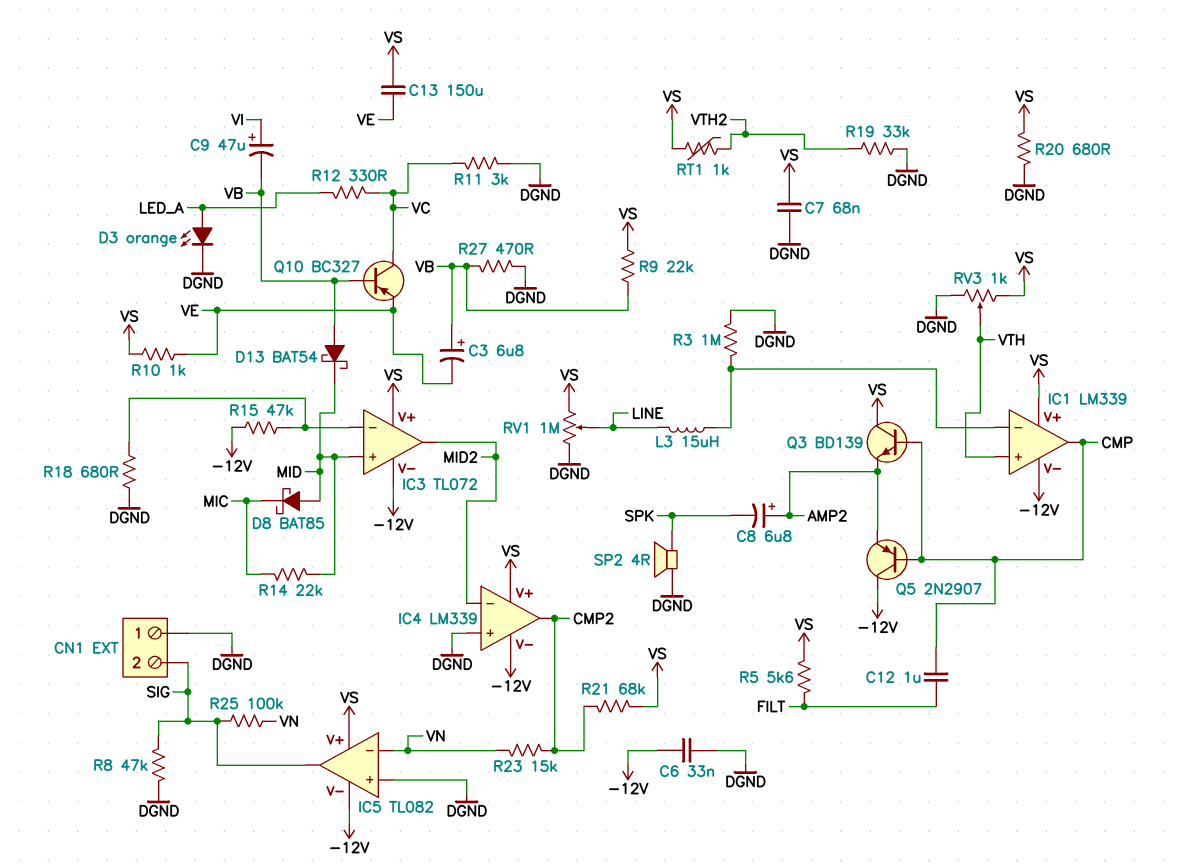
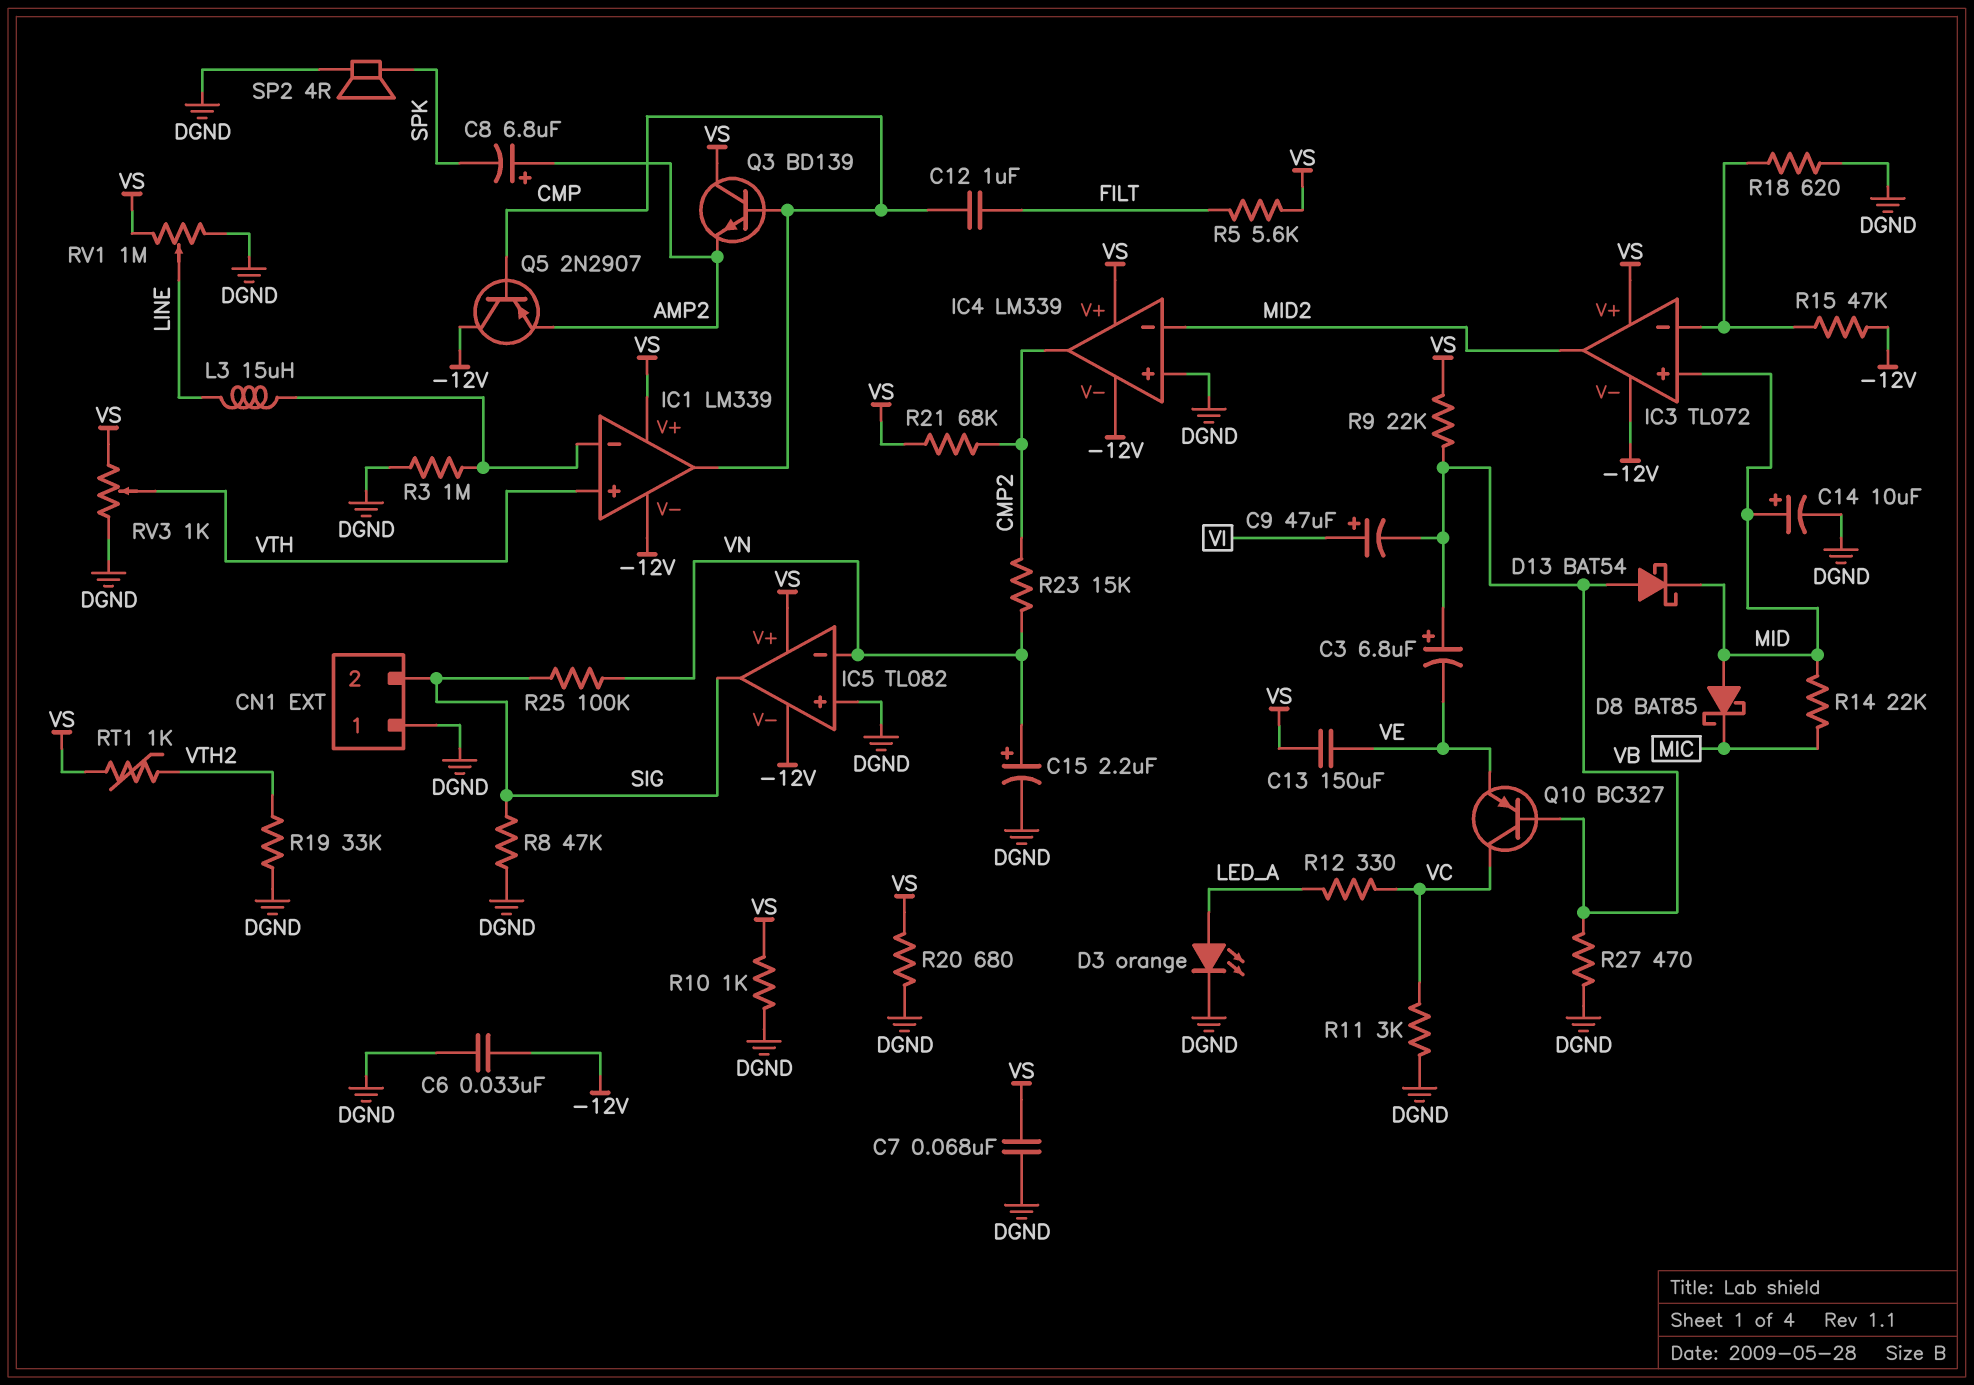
C14: none -> 10uF (plus MID, minus DGND)
C15: none -> 2.2uF (plus VN, minus DGND)
R10: 1k (VE, VS) -> 1k (DGND, VS)
R18: 680 (DGND, IC3/in-) -> 620 (DGND, IC3/in-)

